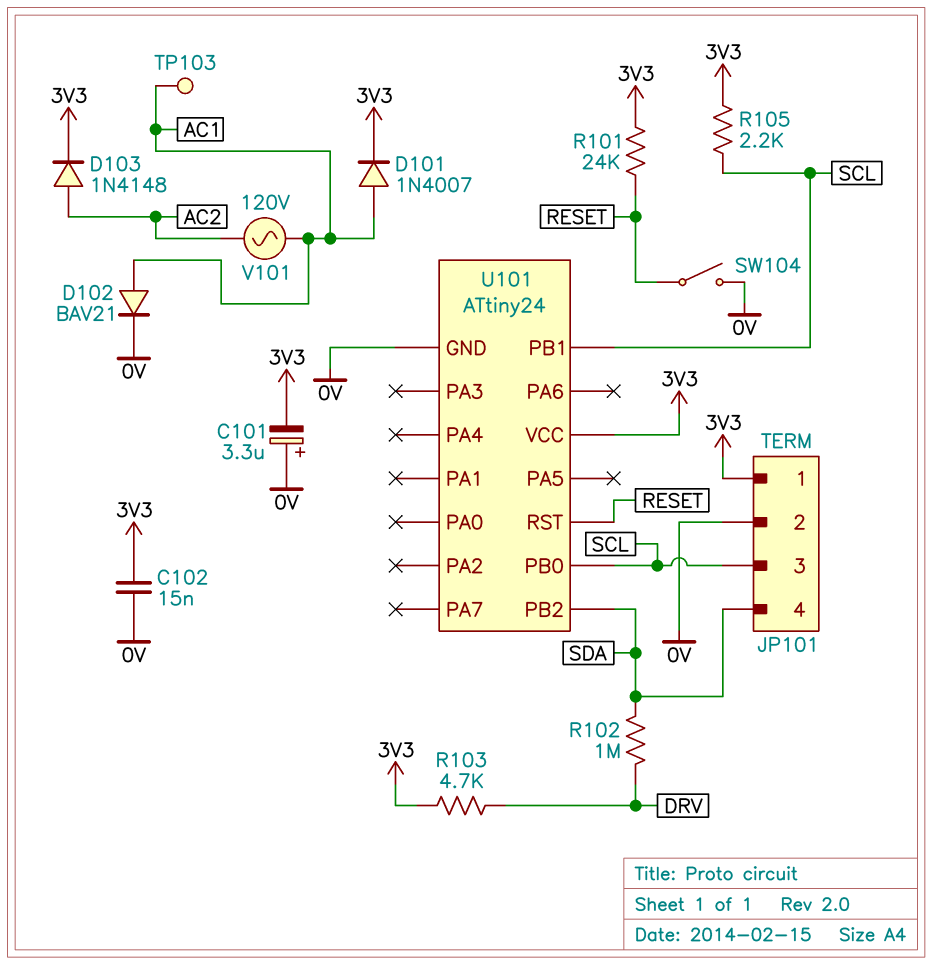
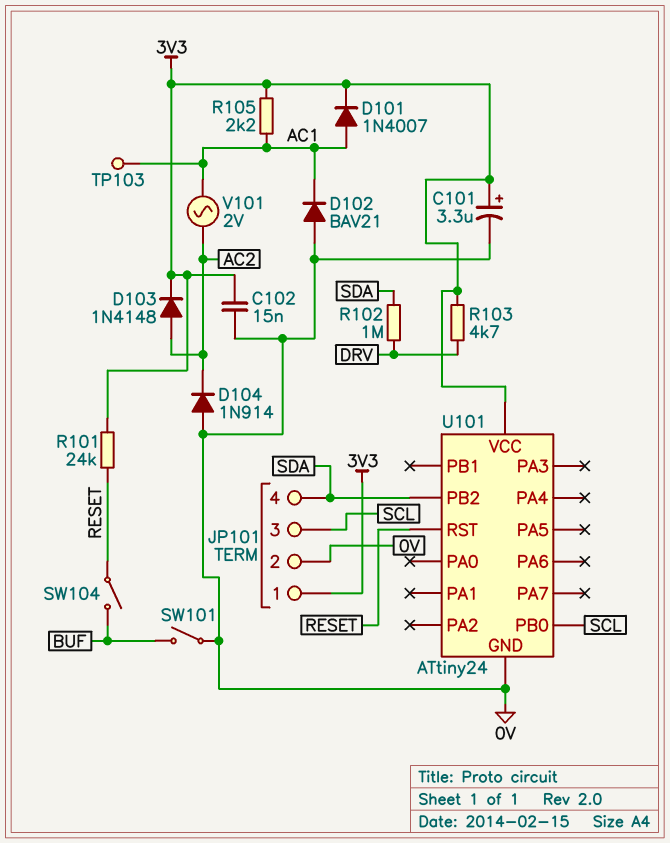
C101: 3.3uF (plus 0V, minus 3V3) -> 3.3uF (plus 3V3, minus 0V)
D102: diode BAV21 (A AC1, K 0V) -> diode BAV21 (A 0V, K AC1)
D104: none -> diode 1N914 (A 0V, K AC2)
R105: 2.2k (3V3, SCL) -> 2.2k (3V3, AC1)
SW101: none -> switch (0V, BUF)
SW104: switch (0V, RESET) -> switch (BUF, RESET)
U101 pin PB1: SCL -> none
V101: AC 120V (AC1, AC2) -> AC 2V (AC1, AC2)

